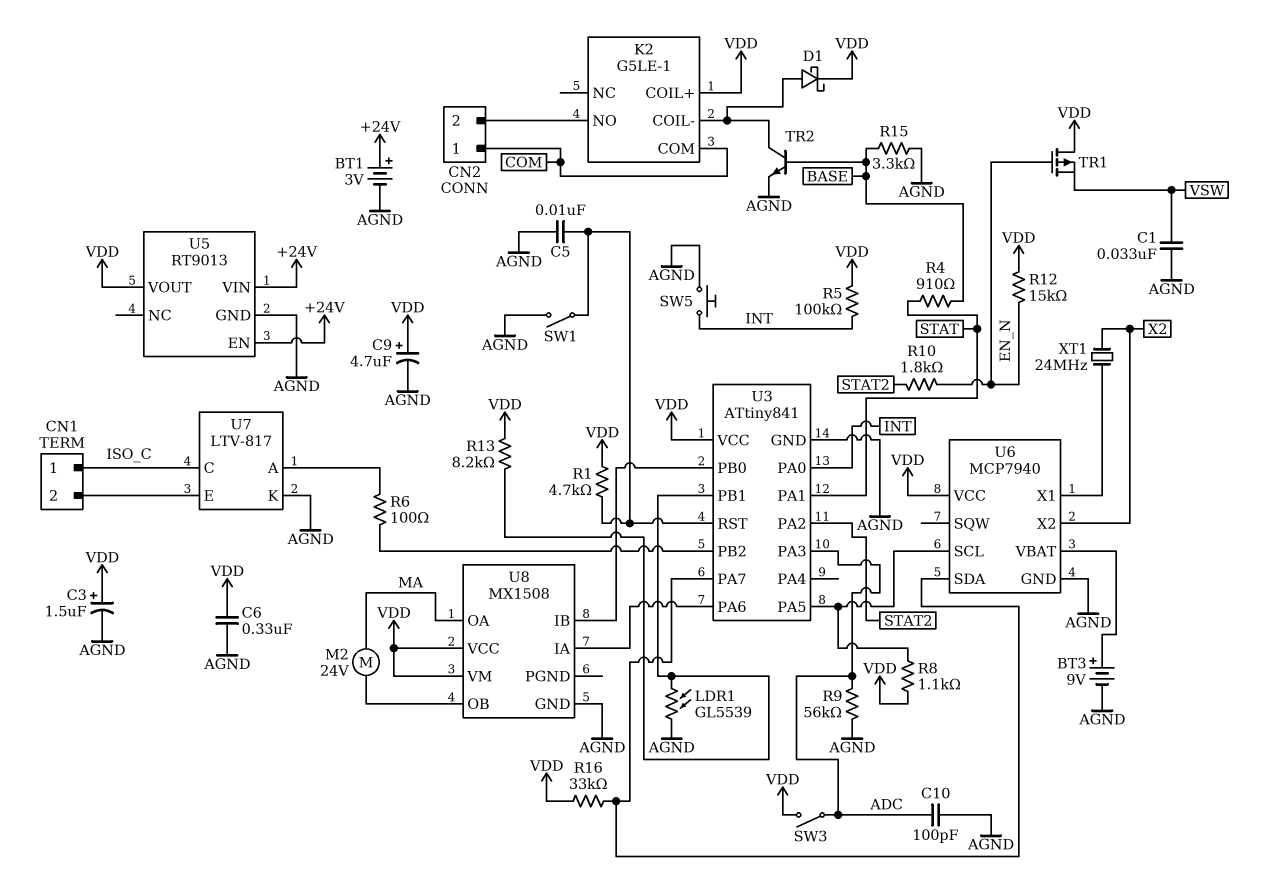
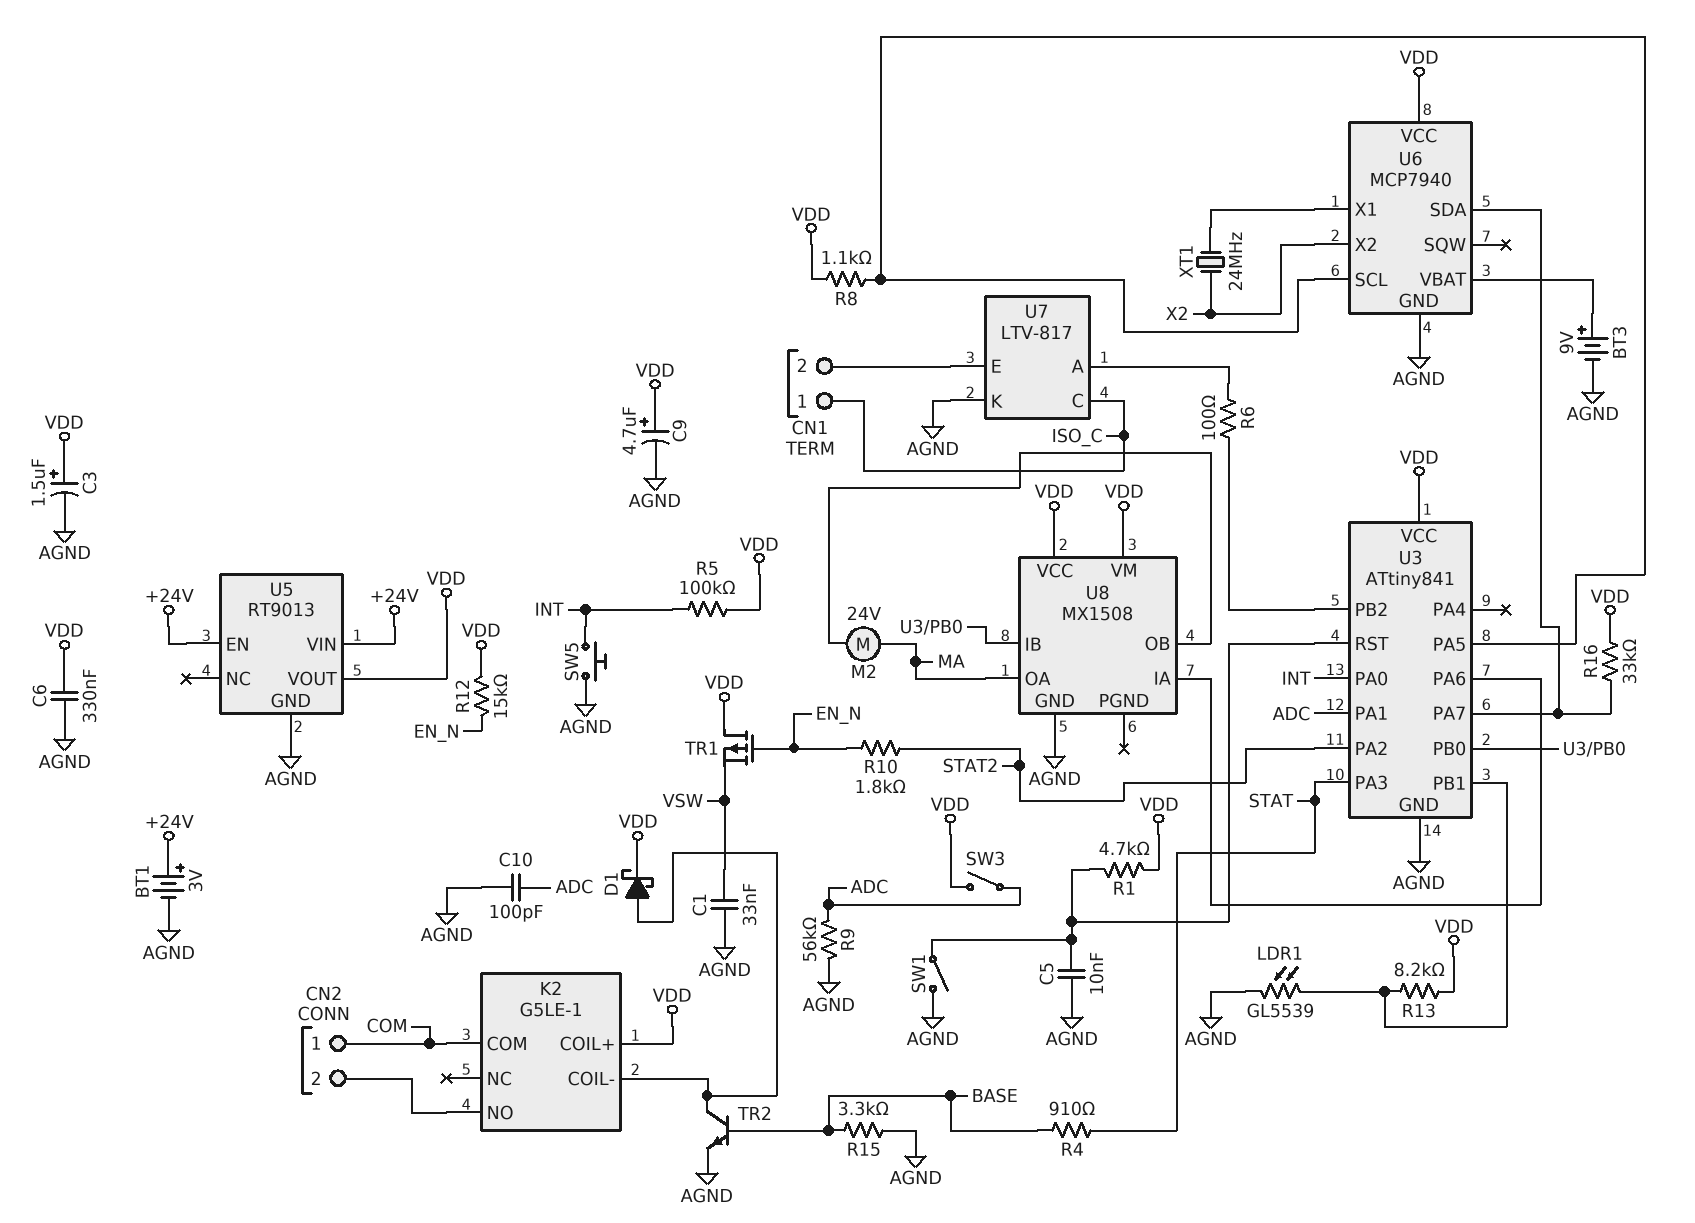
U3 pin PA1: STAT -> ADC
U3 pin PA3: ADC -> STAT

